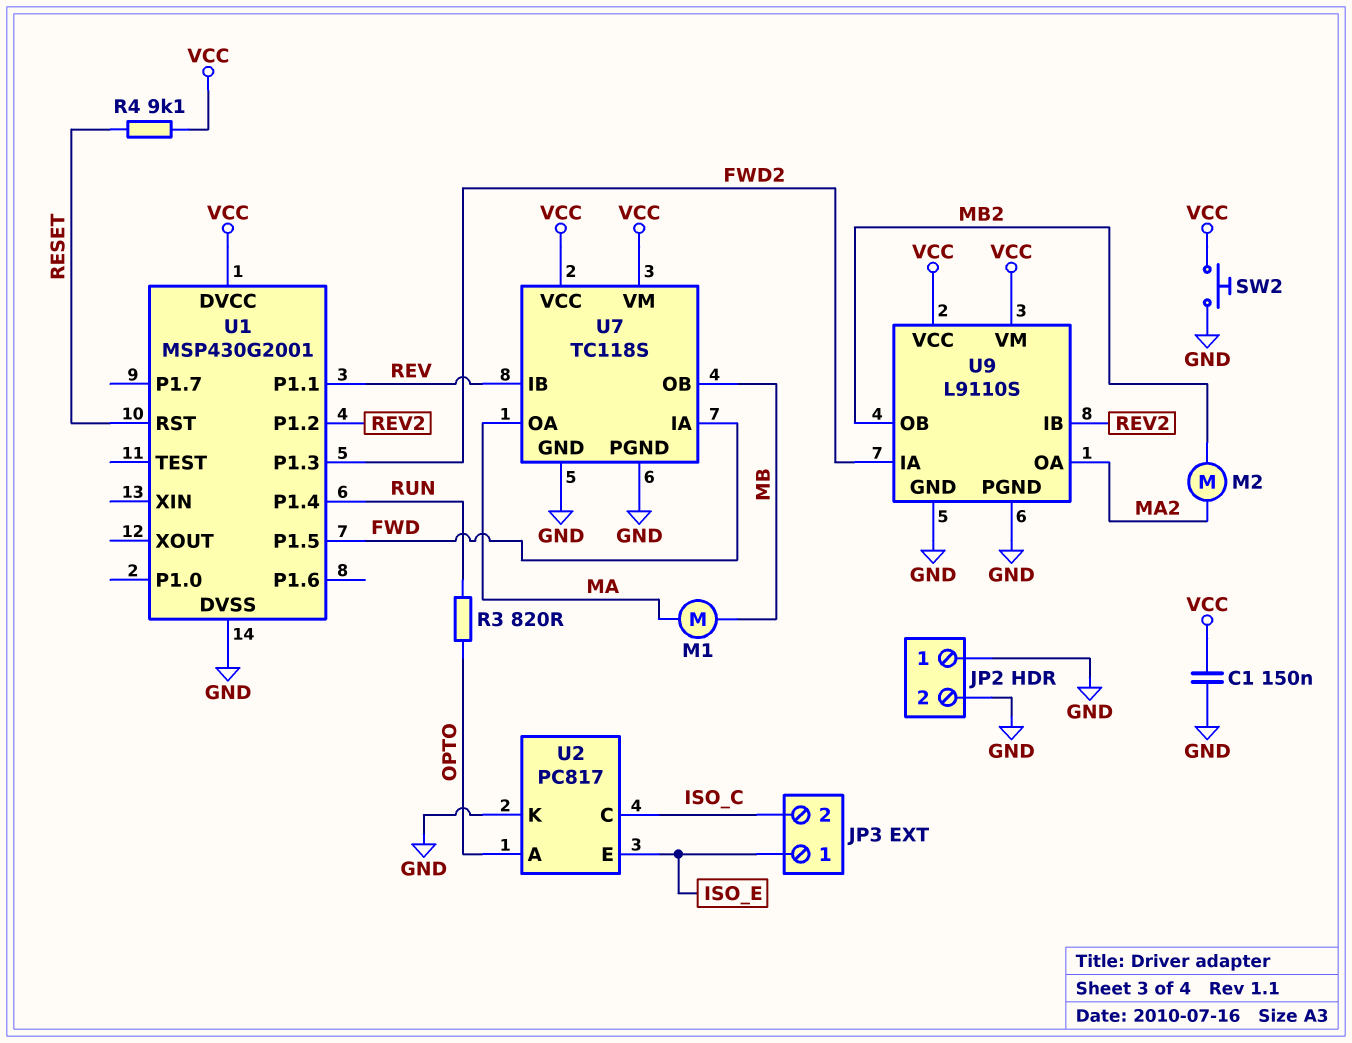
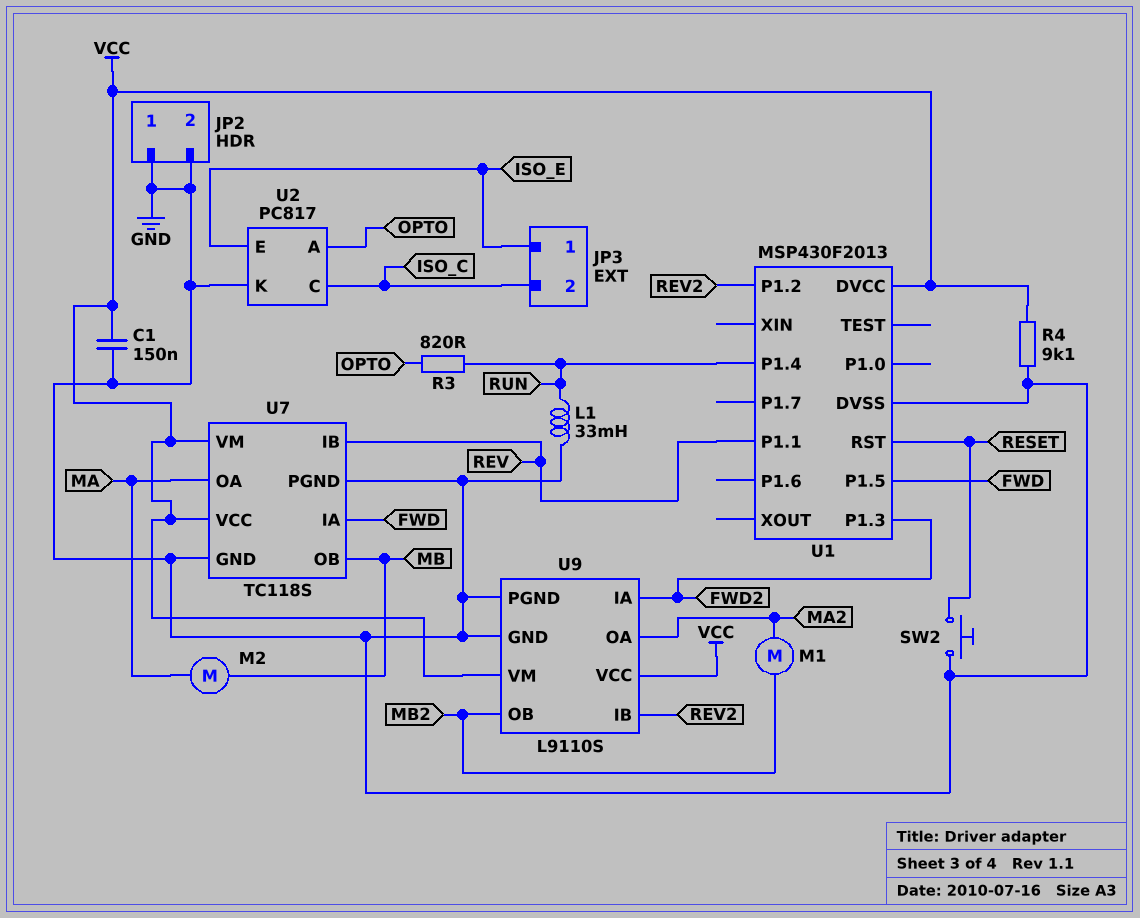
L1: none -> 33mH (GND, RUN)
M1: motor (MA, MB) -> motor (MA2, MB2)
M2: motor (MA2, MB2) -> motor (MA, MB)
R4: 9.1k (RESET, VCC) -> 9.1k (GND, VCC)
SW2: button (GND, VCC) -> button (GND, RESET)
U1: MSP430G2001 -> MSP430F2013

